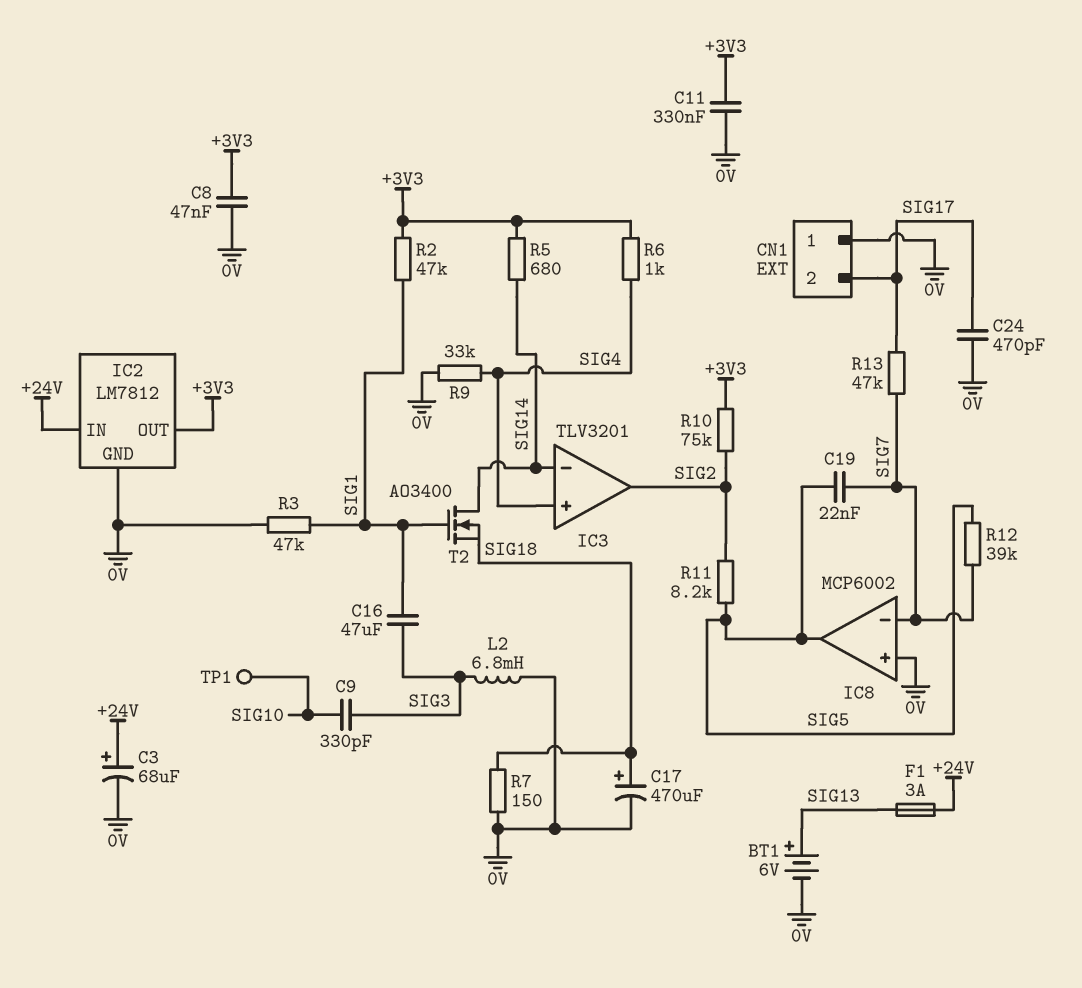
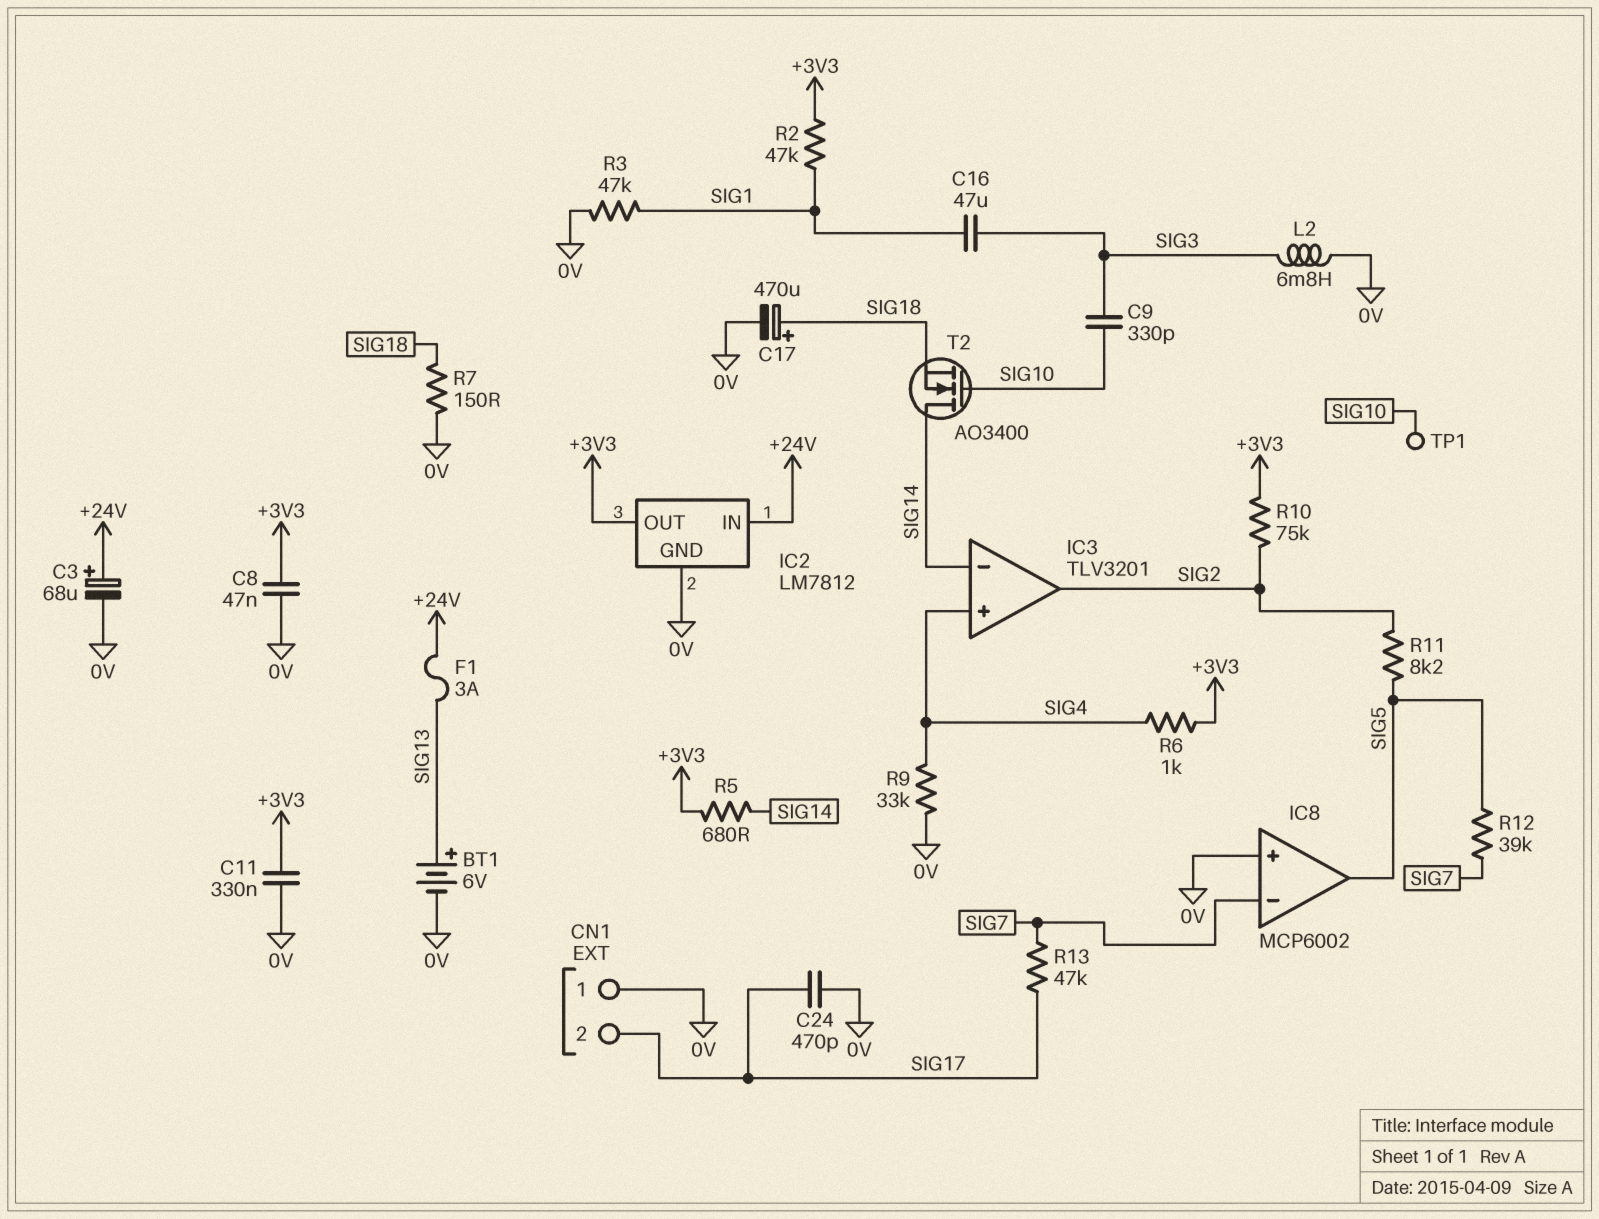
C19: 22nF (SIG5, SIG7) -> none
T2: NMOS AO3400 (G SIG1, D SIG14, S SIG18) -> NMOS AO3400 (G SIG10, D SIG14, S SIG18)

